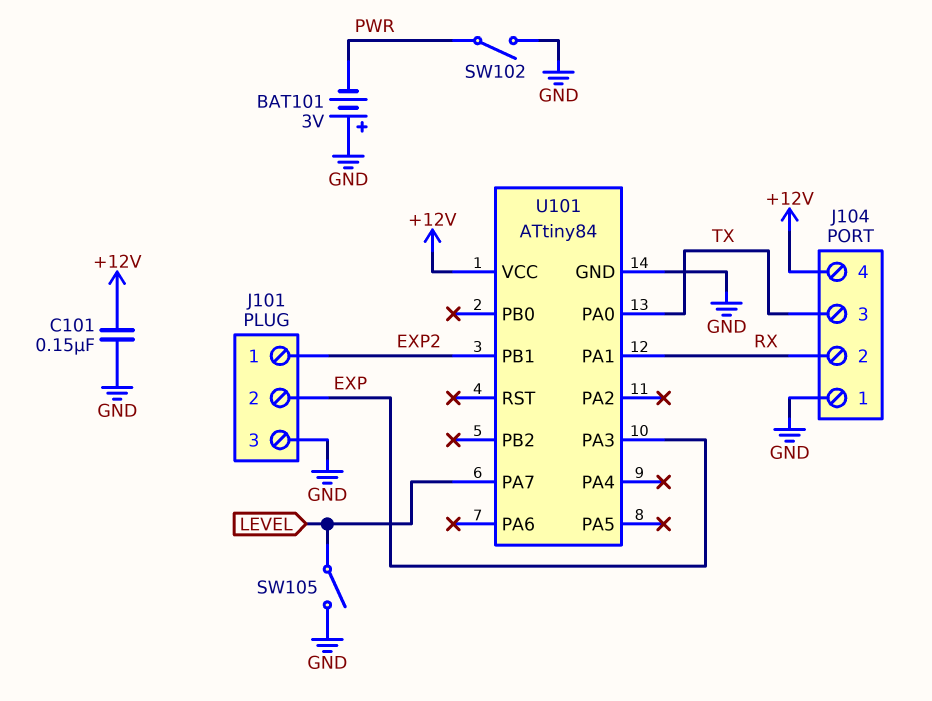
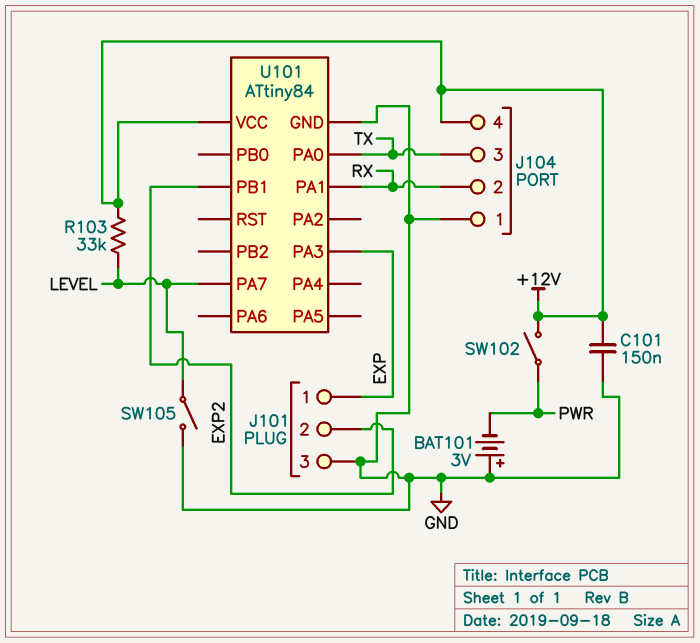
J101 pin 1: EXP2 -> EXP
J101 pin 2: EXP -> EXP2
R103: none -> 33k (+12V, LEVEL)
SW102: switch (GND, PWR) -> switch (+12V, PWR)

